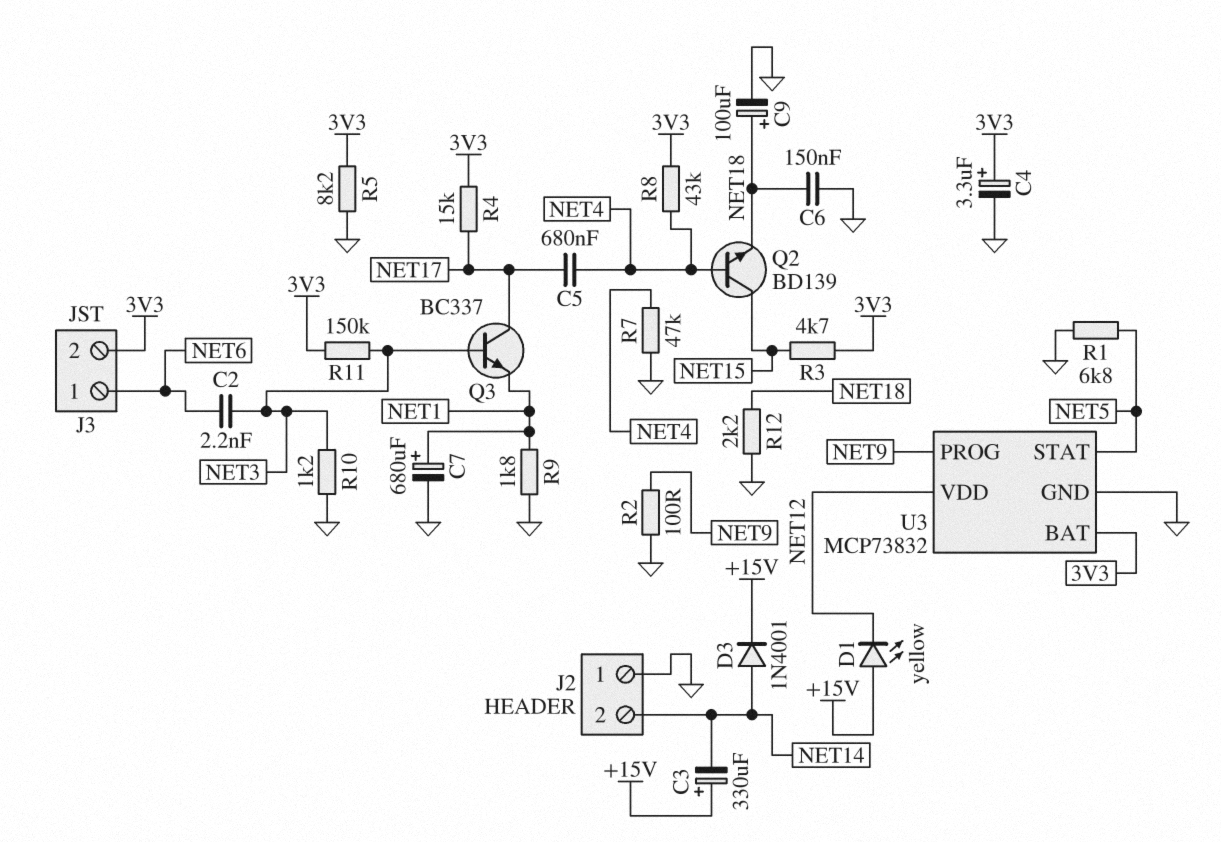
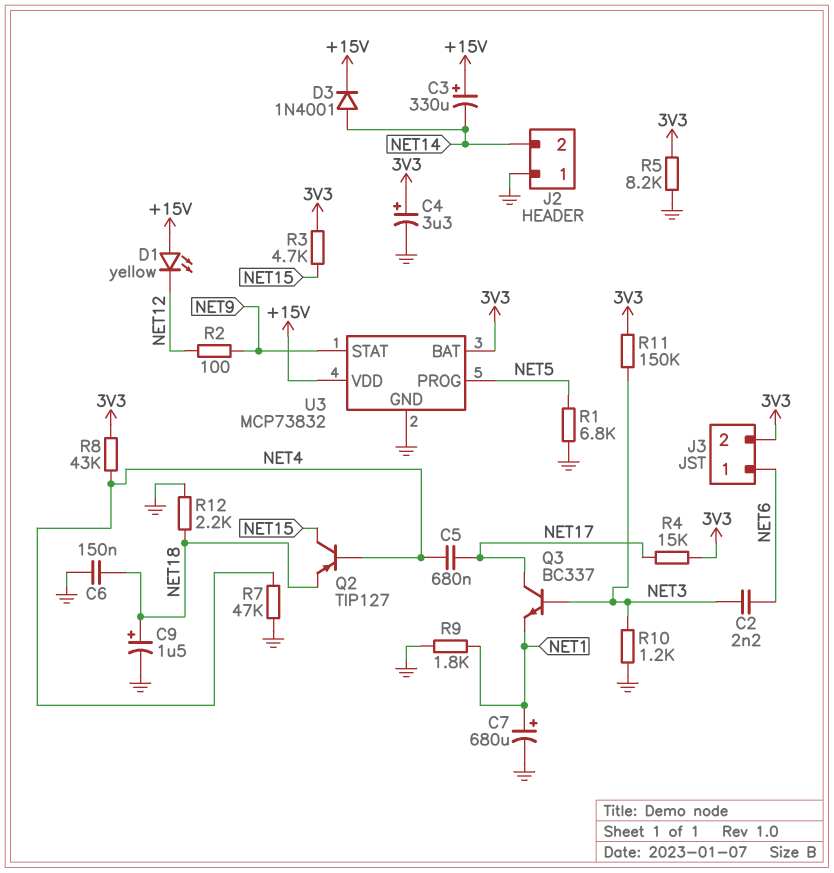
C9: 100uF (plus NET18, minus GND) -> 1.5uF (plus NET18, minus GND)
Q2: NPN BD139 (B NET4, C NET15, E NET18) -> PNP TIP127 (B NET4, C NET15, E NET18)
R2: 100 (GND, NET9) -> 100 (NET9, NET12)
U3 pin PROG: NET9 -> NET5
U3 pin STAT: NET5 -> NET9
U3 pin VDD: NET12 -> +15V

